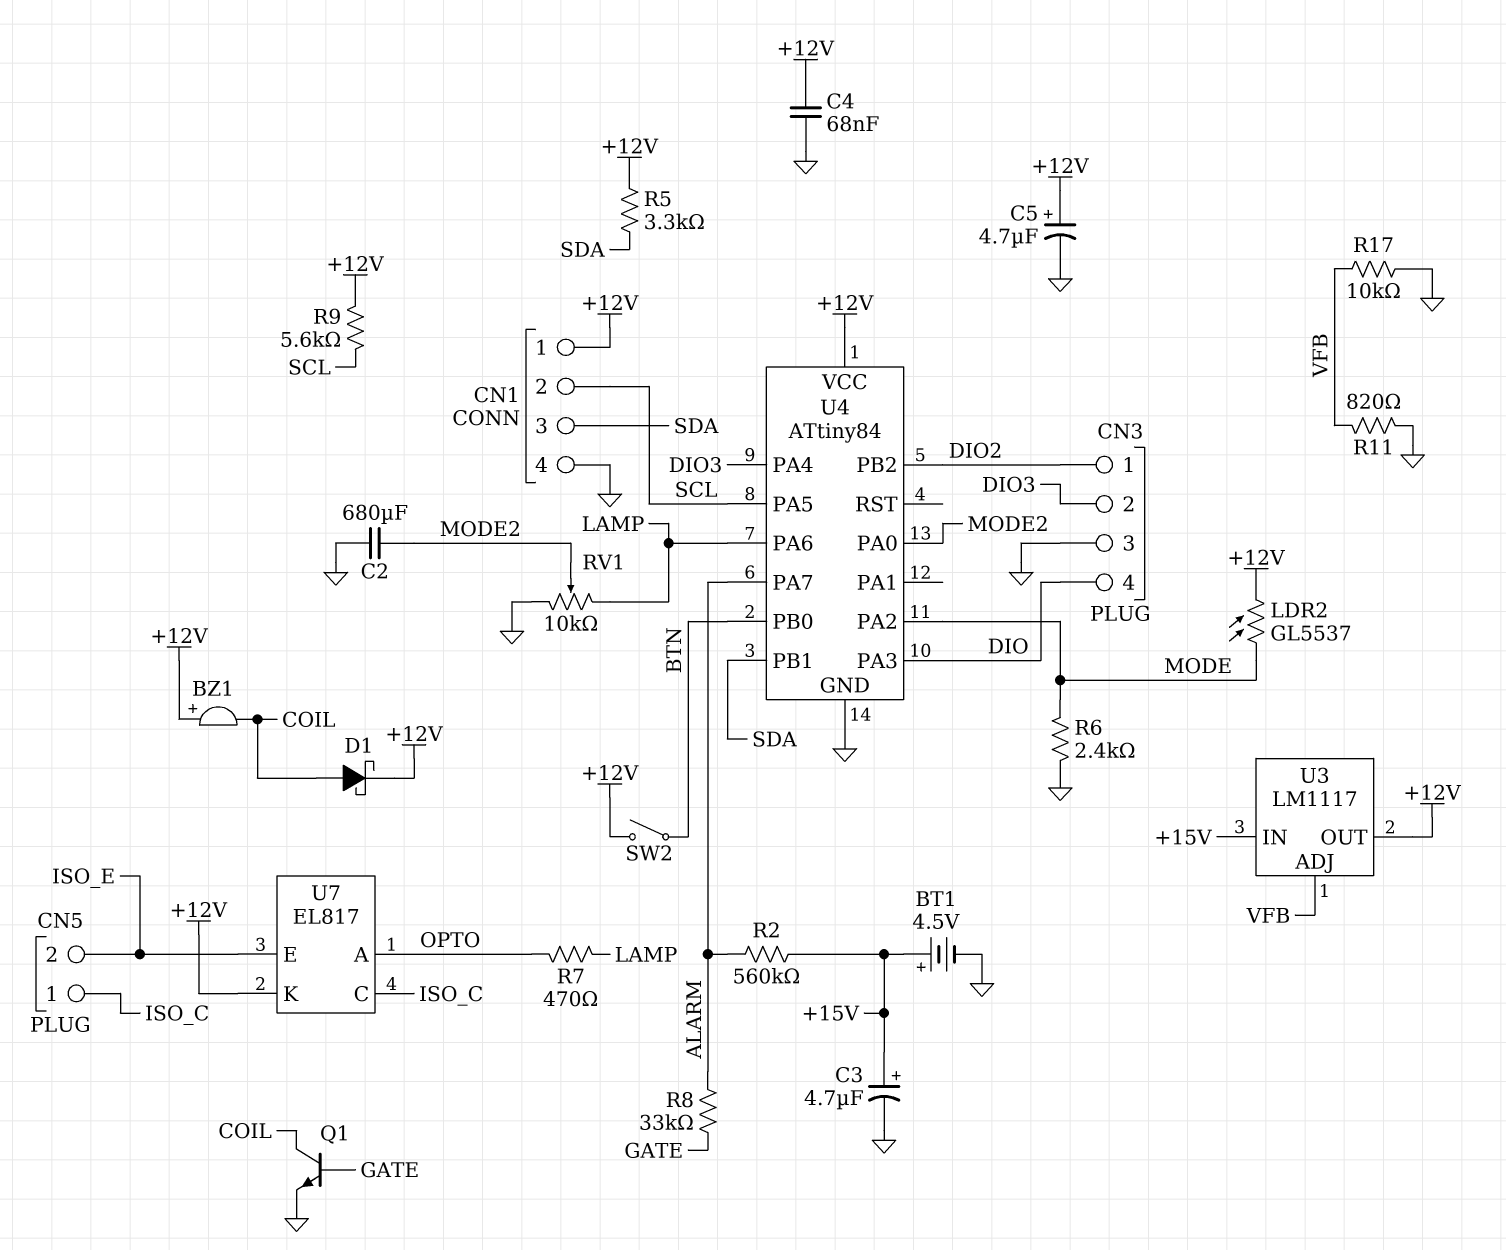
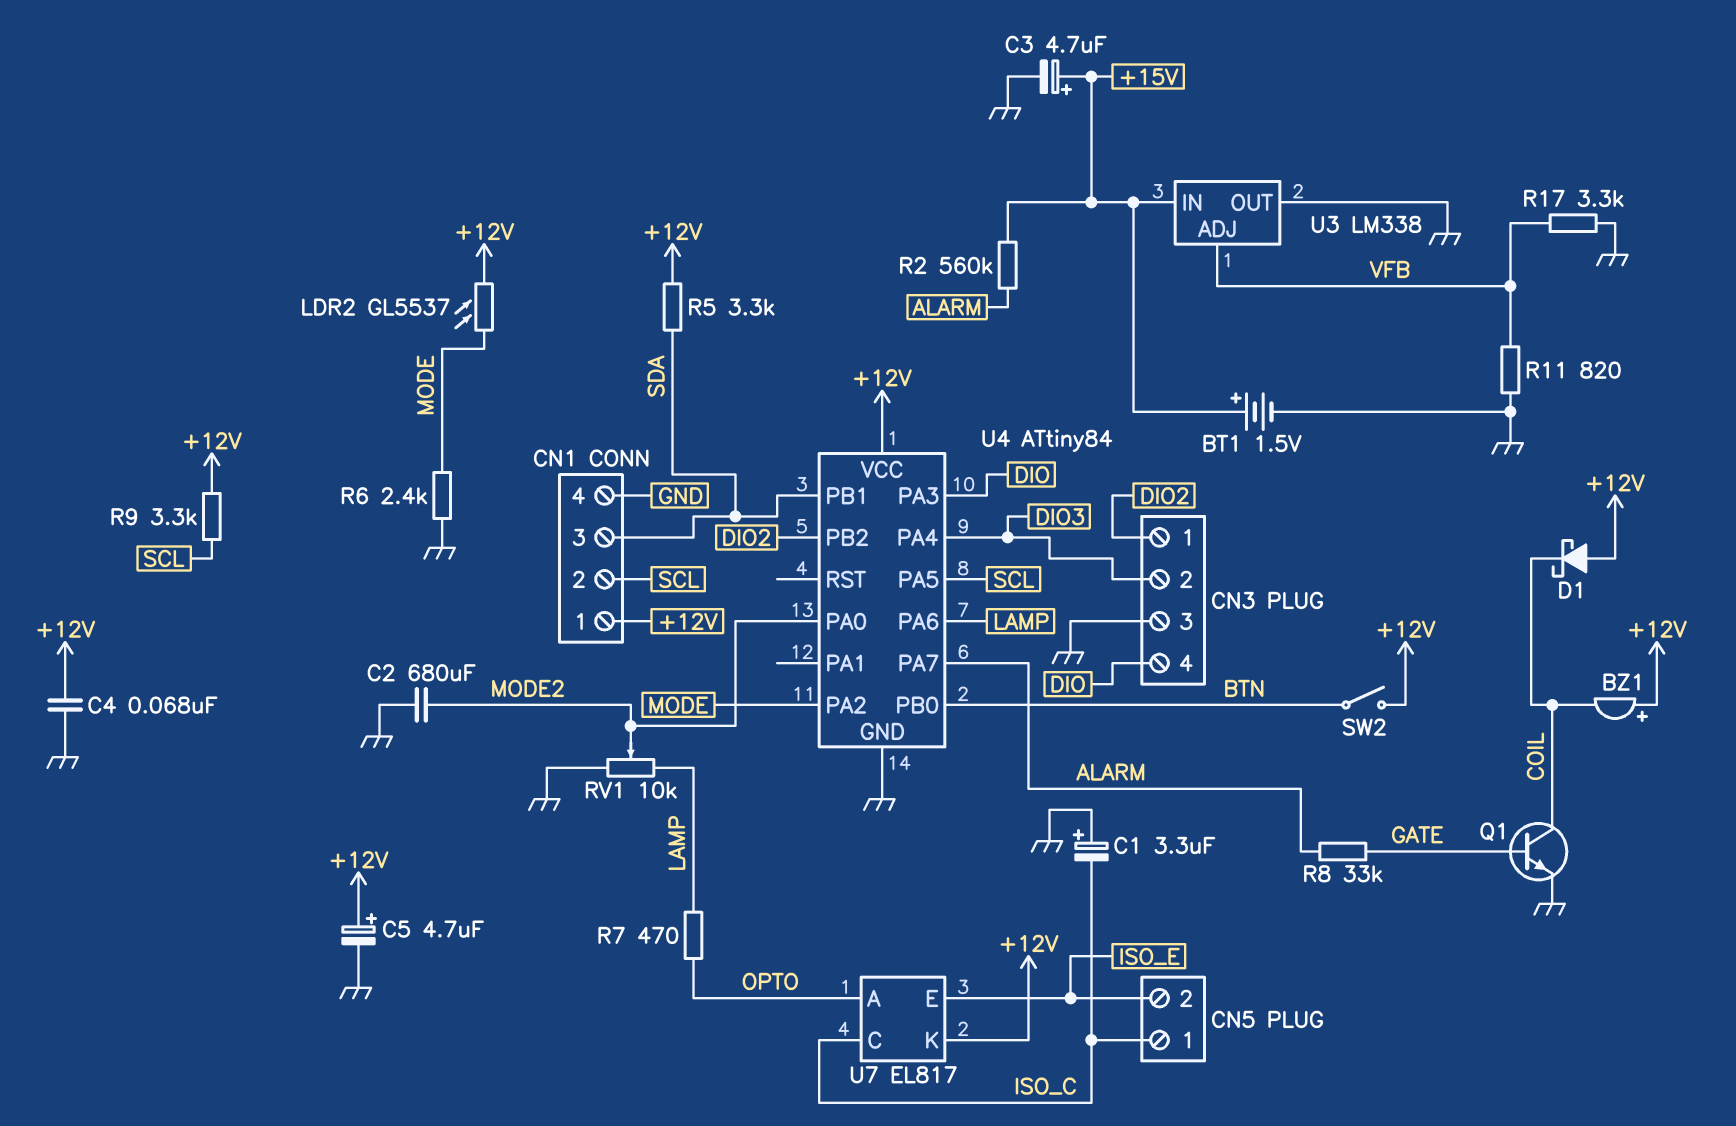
BT1: 4.5V (plus +15V, minus GND) -> 1.5V (plus +15V, minus GND)
C1: none -> 3.3uF (plus GND, minus ISO_C)
D1: schottky (A COIL, K +12V) -> schottky (A +12V, K COIL)
R9: 5.6k (+12V, SCL) -> 3.3k (+12V, SCL)
R17: 10k (GND, VFB) -> 3.3k (GND, VFB)
U3: LM1117 -> LM338
U3 pin OUT: +12V -> GND

